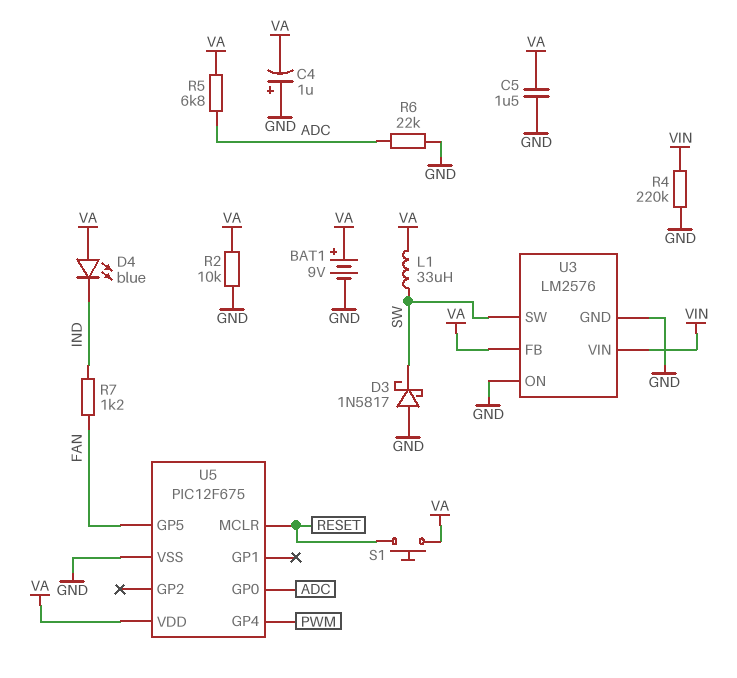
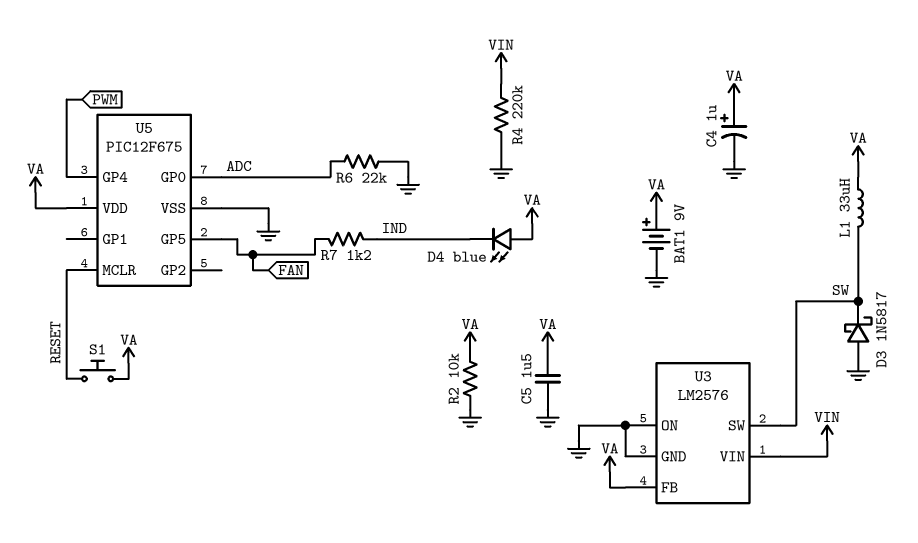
C4: 1uF (plus GND, minus VA) -> 1uF (plus VA, minus GND)
R5: 6.8k (ADC, VA) -> none

